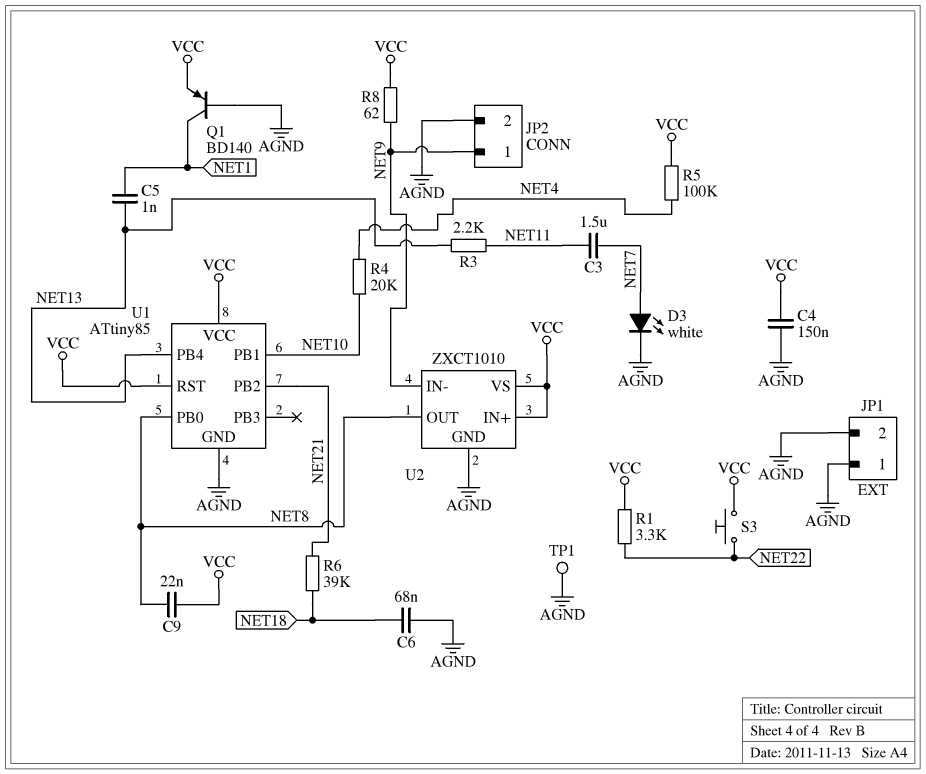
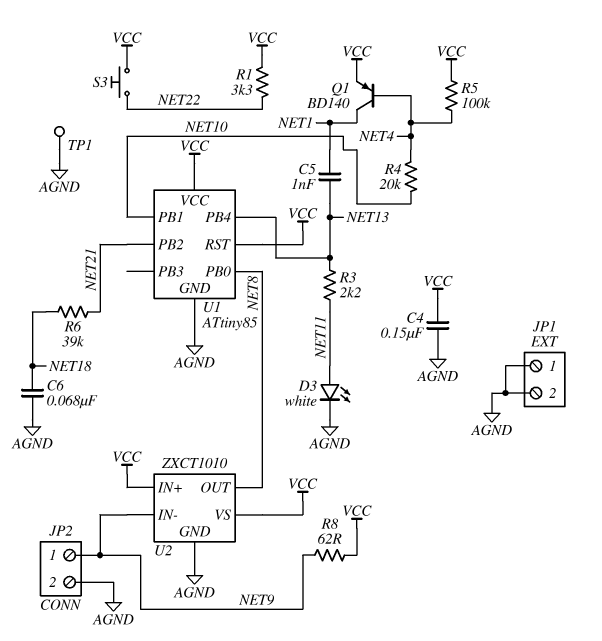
C3: 1.5uF (NET7, NET11) -> none
C9: 22nF (NET8, VCC) -> none
D3: LED white (A NET7, K AGND) -> LED white (A NET11, K AGND)
Q1: PNP BD140 (B AGND, C NET1, E VCC) -> PNP BD140 (B NET4, C NET1, E VCC)

